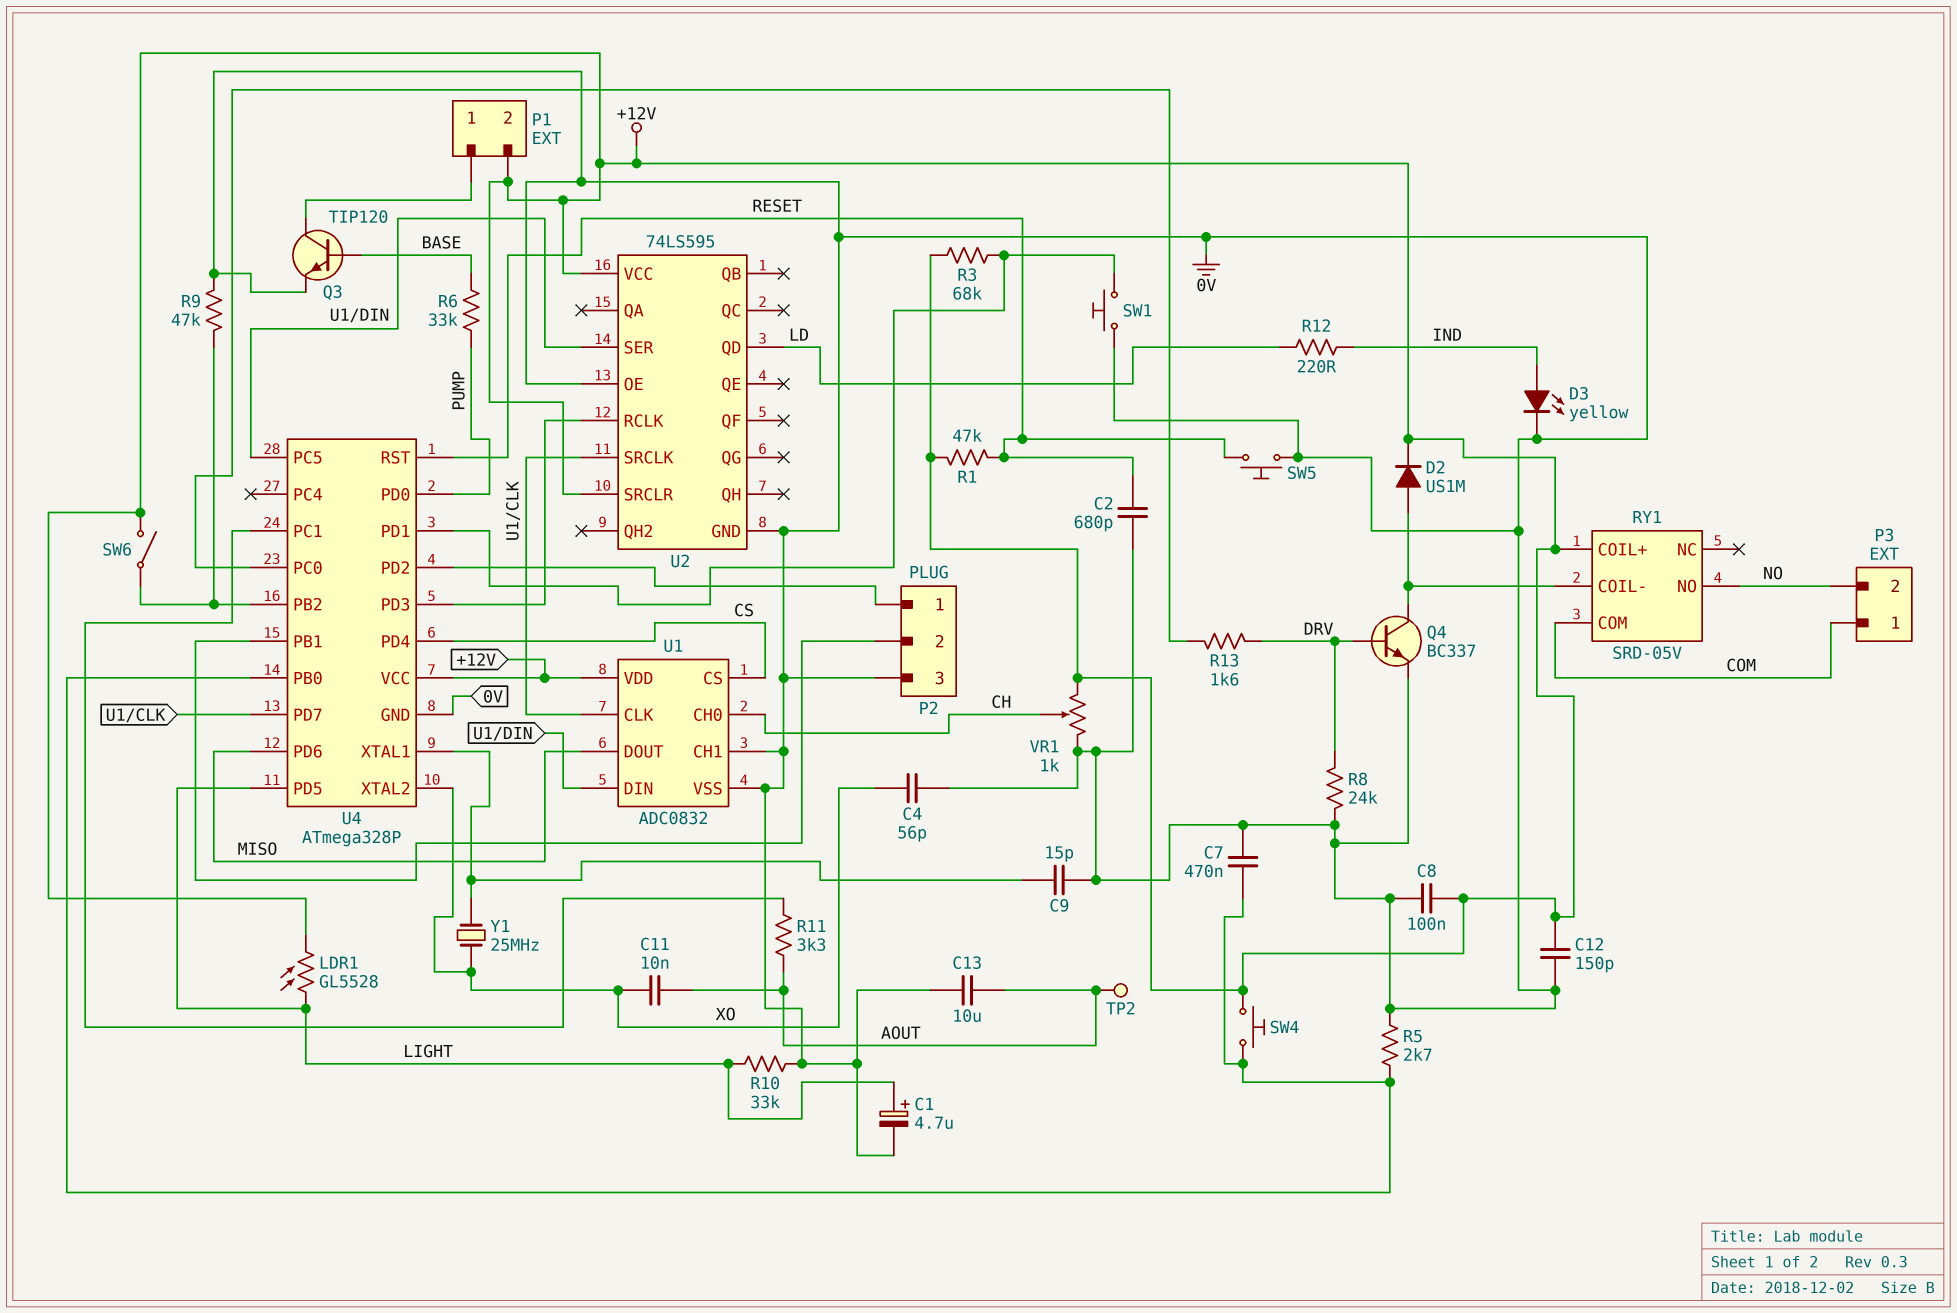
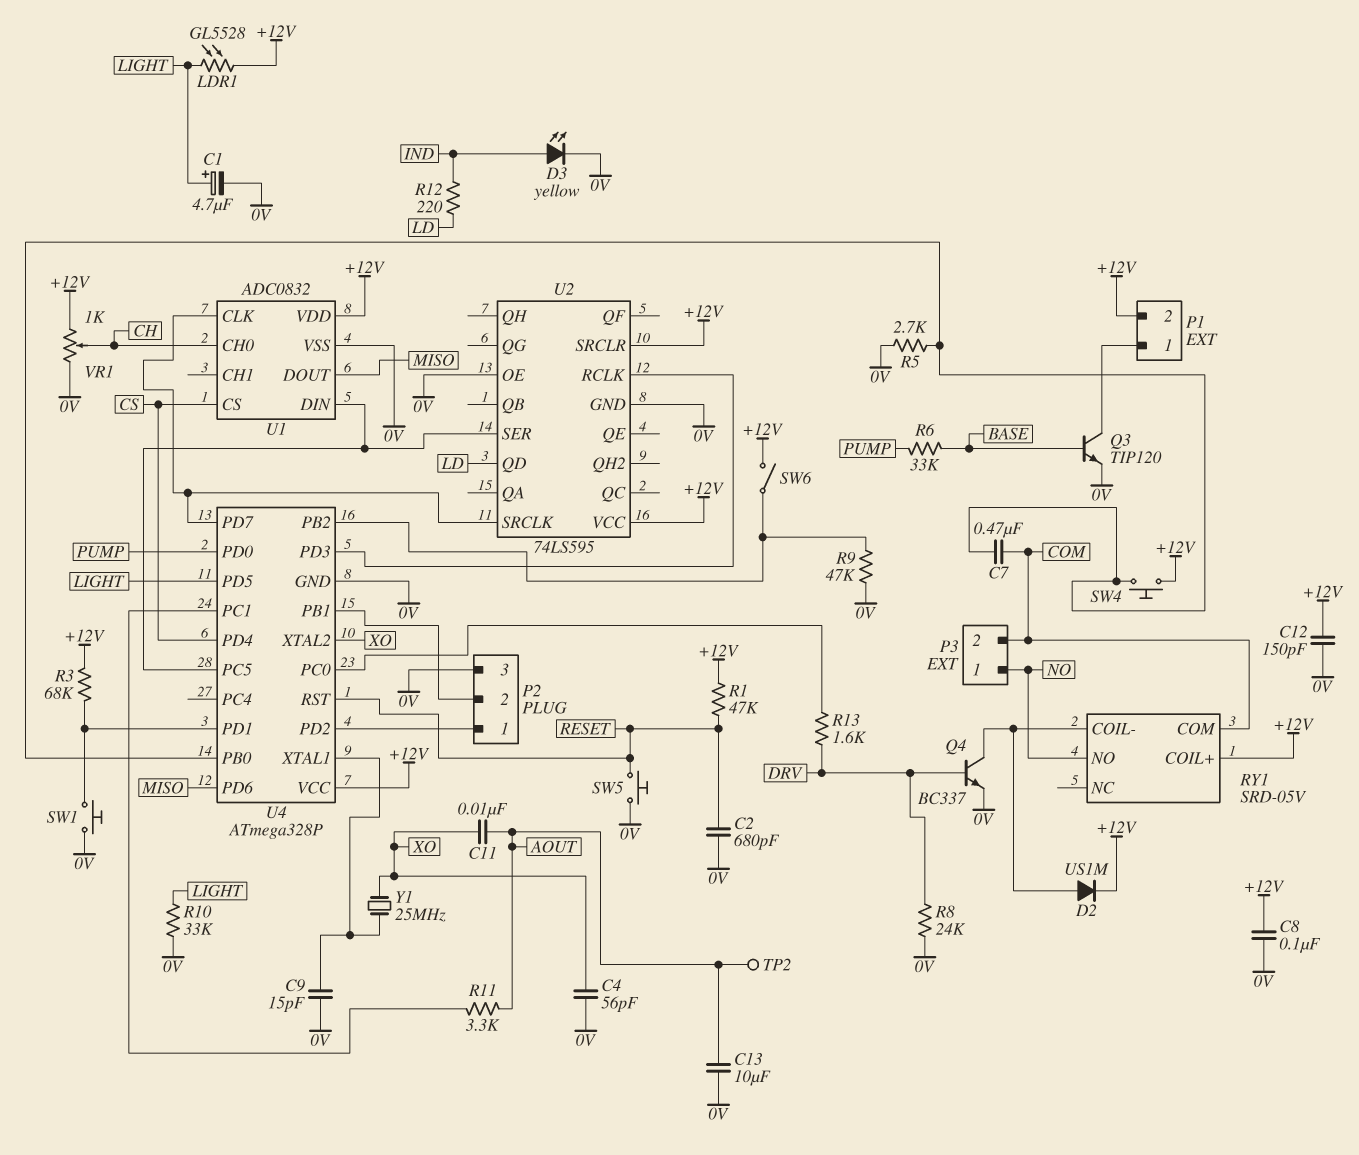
C7: 470nF (0V, U4/PB0) -> 470nF (COM, U4/PB0)
P3 pin 1: COM -> NO
P3 pin 2: NO -> COM
U1 pin CH1: 0V -> none

